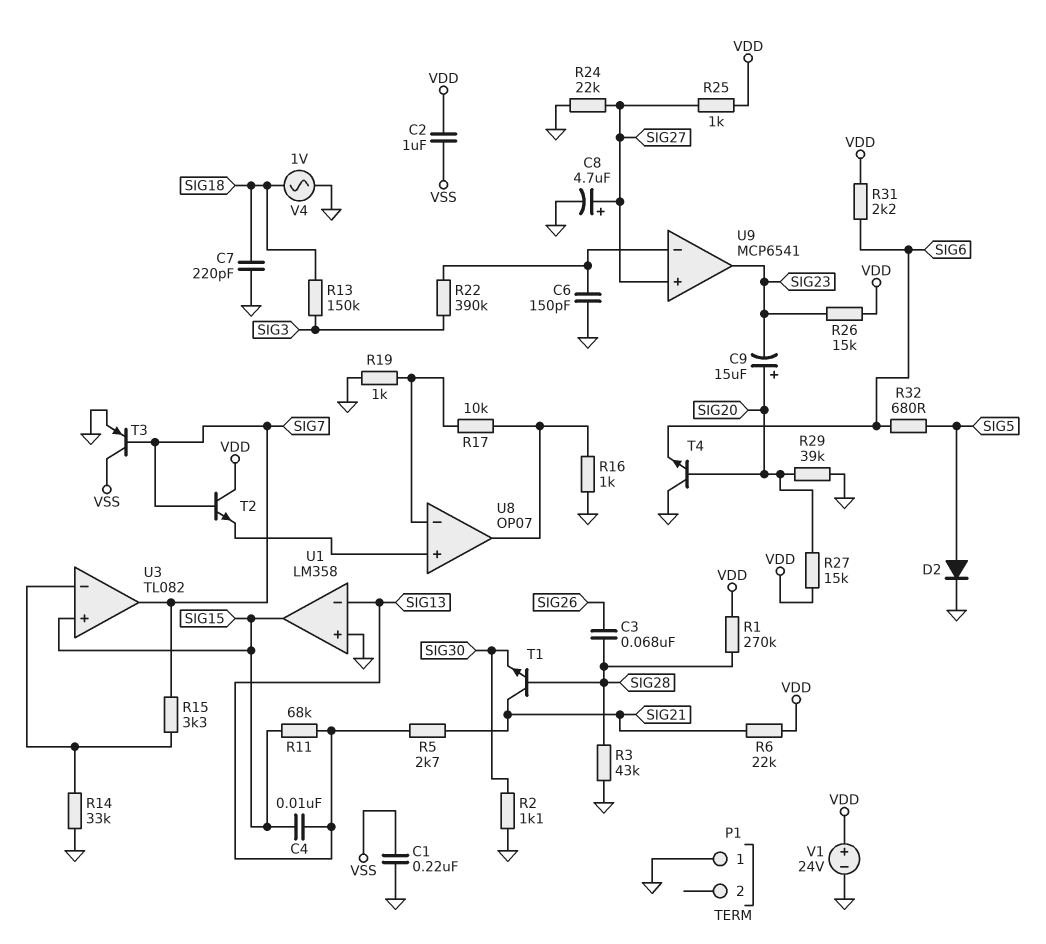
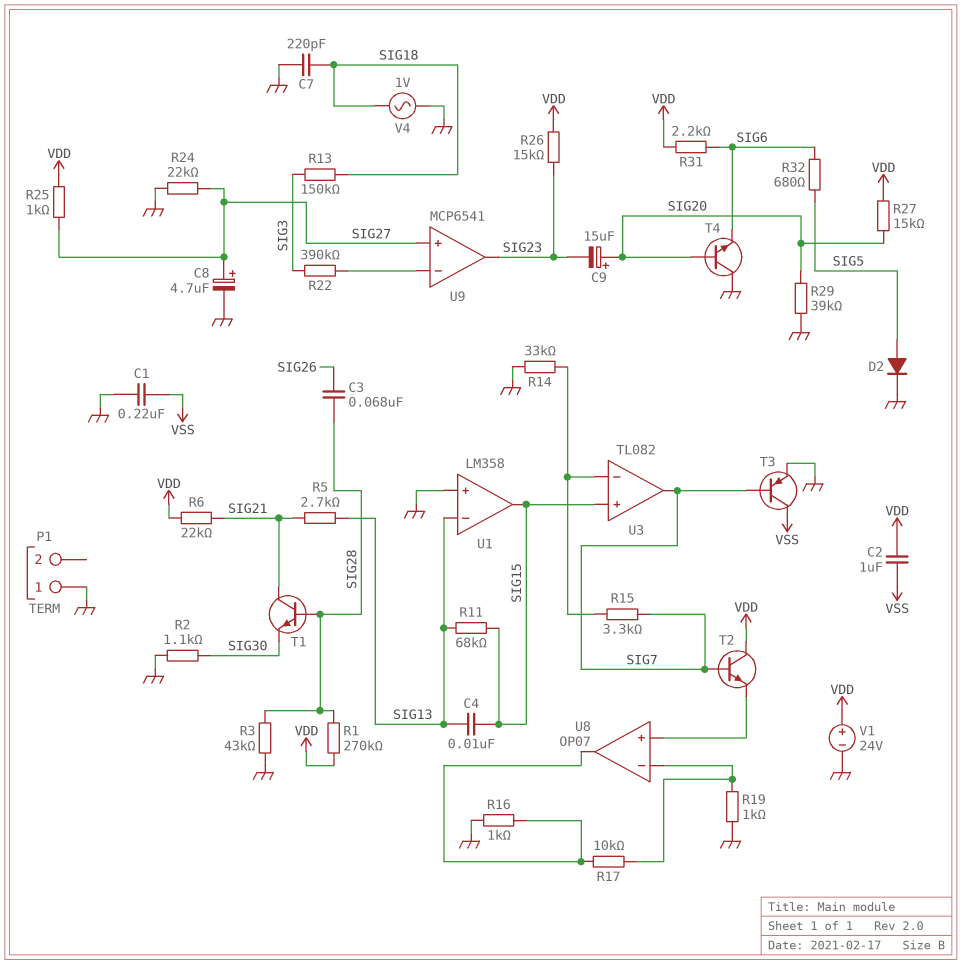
C6: 150pF (GND, U9/in-) -> none

